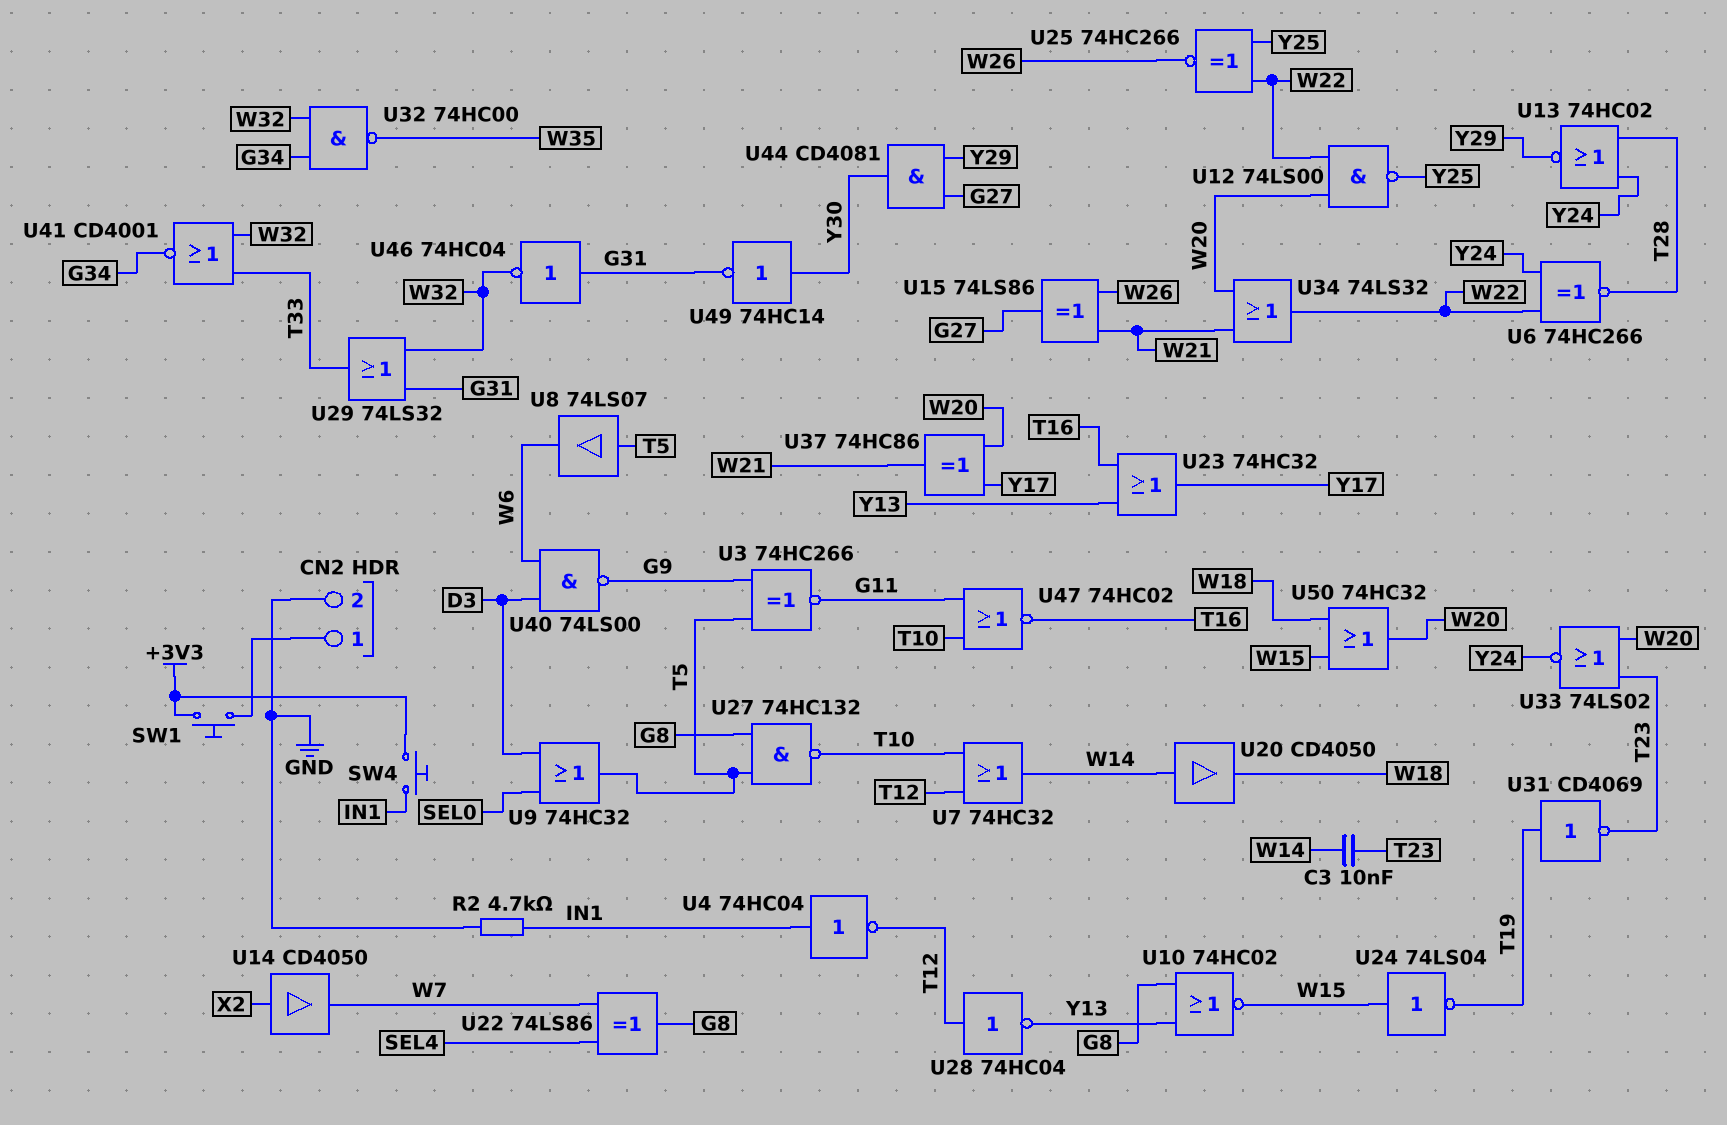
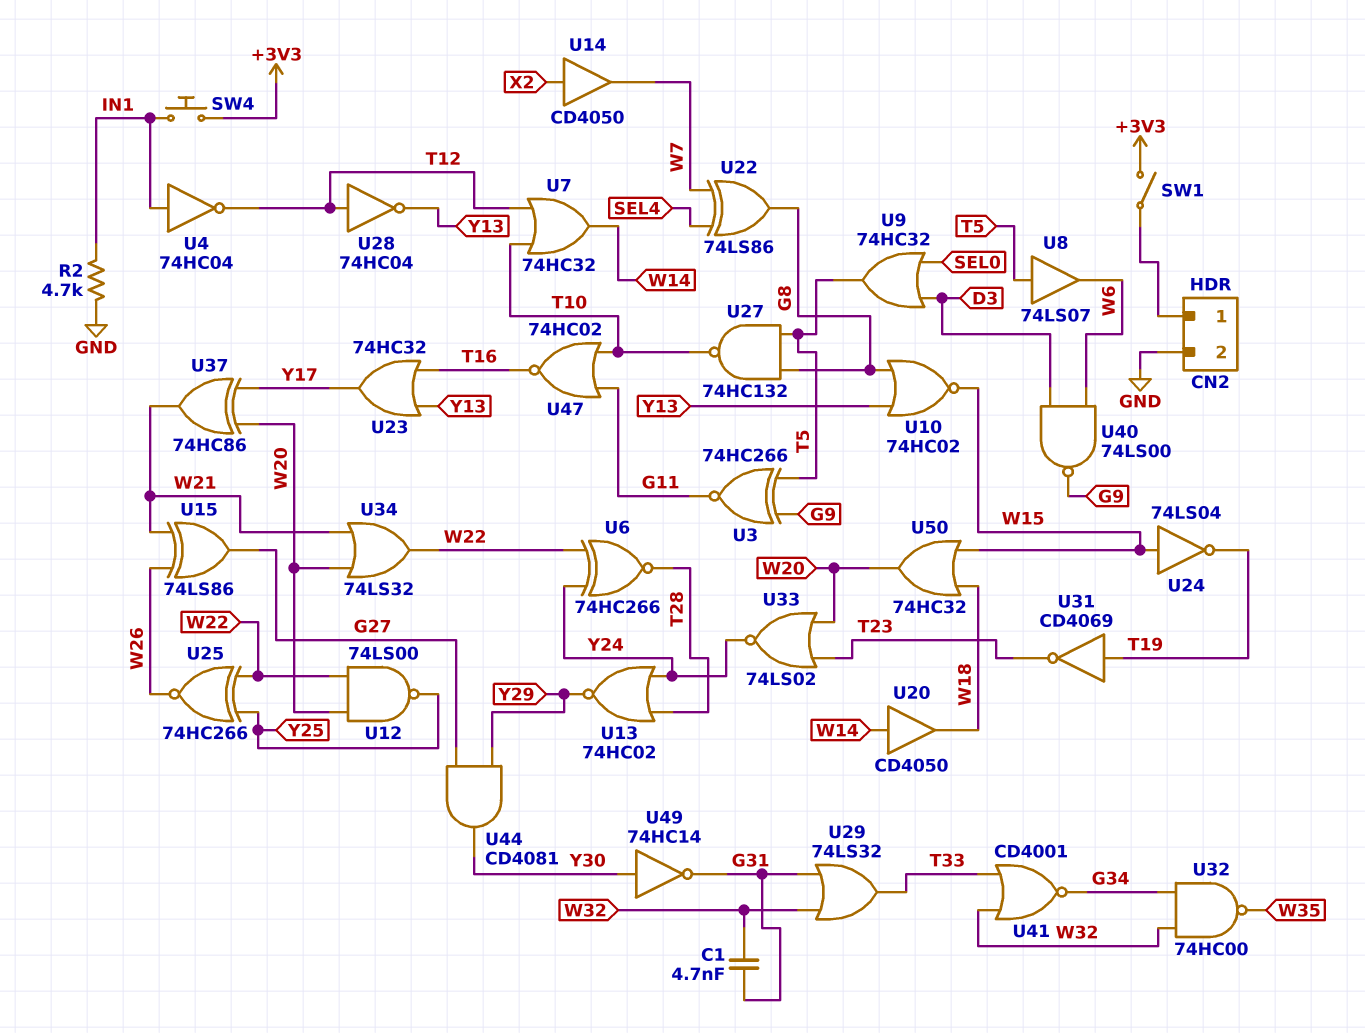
C1: none -> 4.7nF (G31, W32)
C3: 10nF (T23, W14) -> none
SW1: button (+3V3, CN2/1) -> switch (+3V3, CN2/1)
U46: NOT 74HC04 (in G31, out W32) -> none

